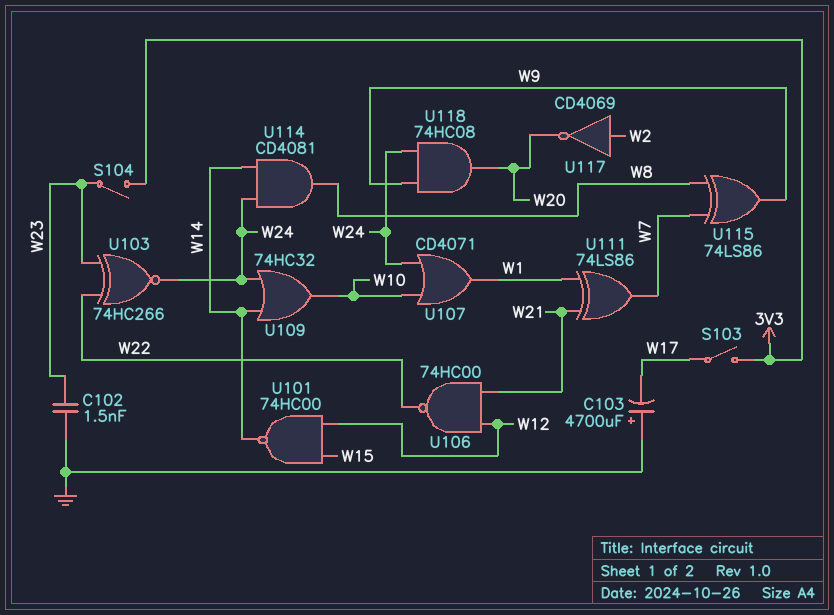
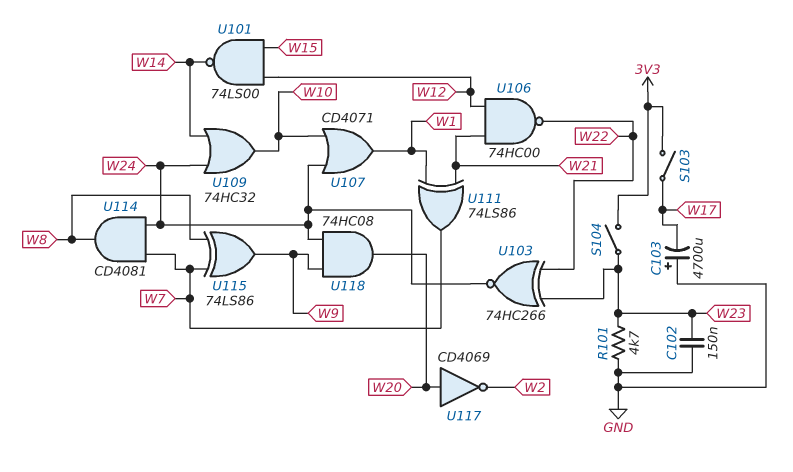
C102: 1.5nF (GND, W23) -> 150nF (GND, W23)
R101: none -> 4.7k (GND, W23)
U101: NAND 74HC00 (in W12, in W15, out W14) -> NAND 74LS00 (in W12, in W15, out W14)
U114: AND CD4081 (in W14, in W24, out W8) -> AND CD4081 (in W7, in W24, out W8)
U117: NOT CD4069 (in W2, out W20) -> NOT CD4069 (in W20, out W2)

